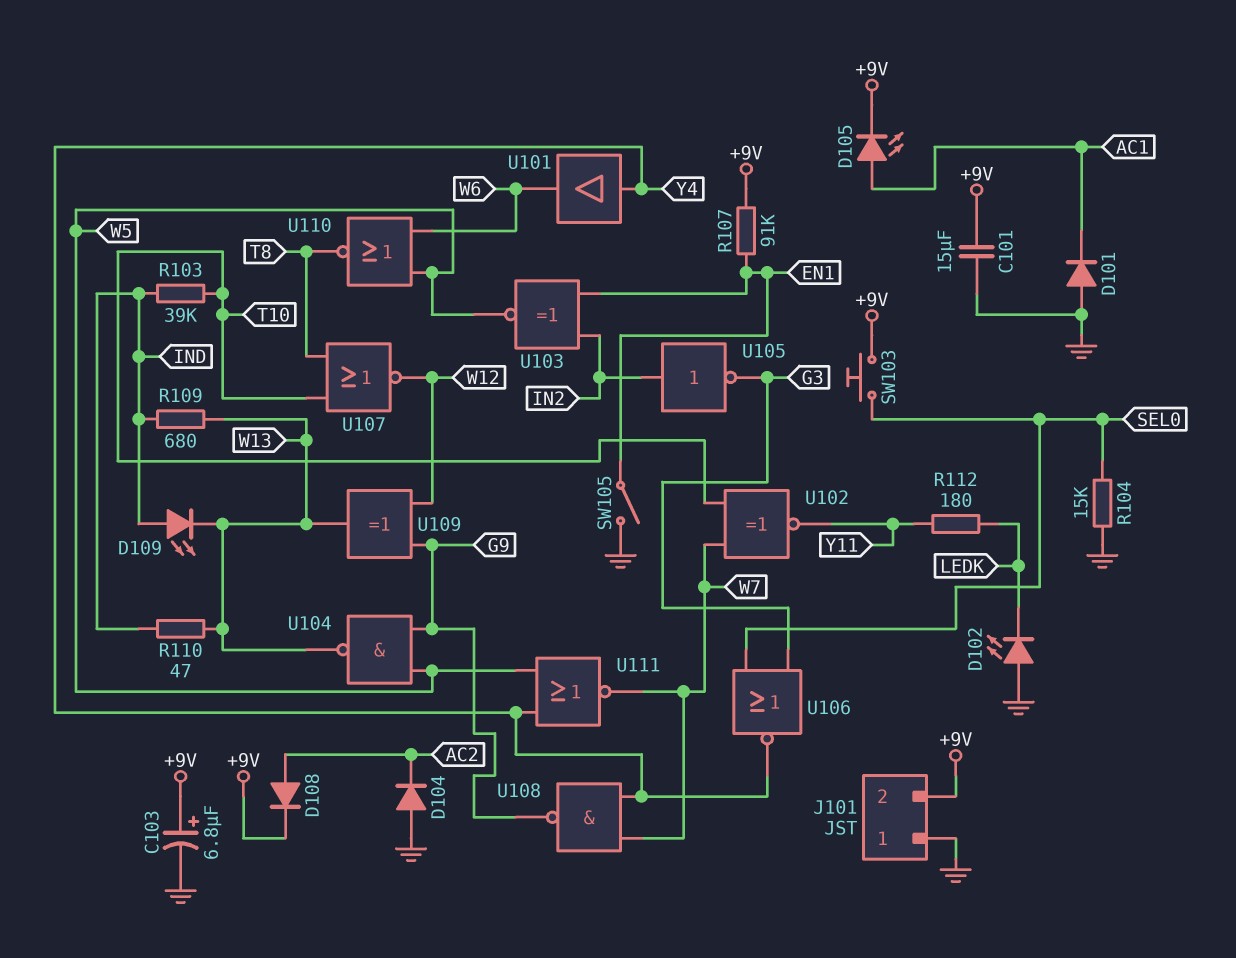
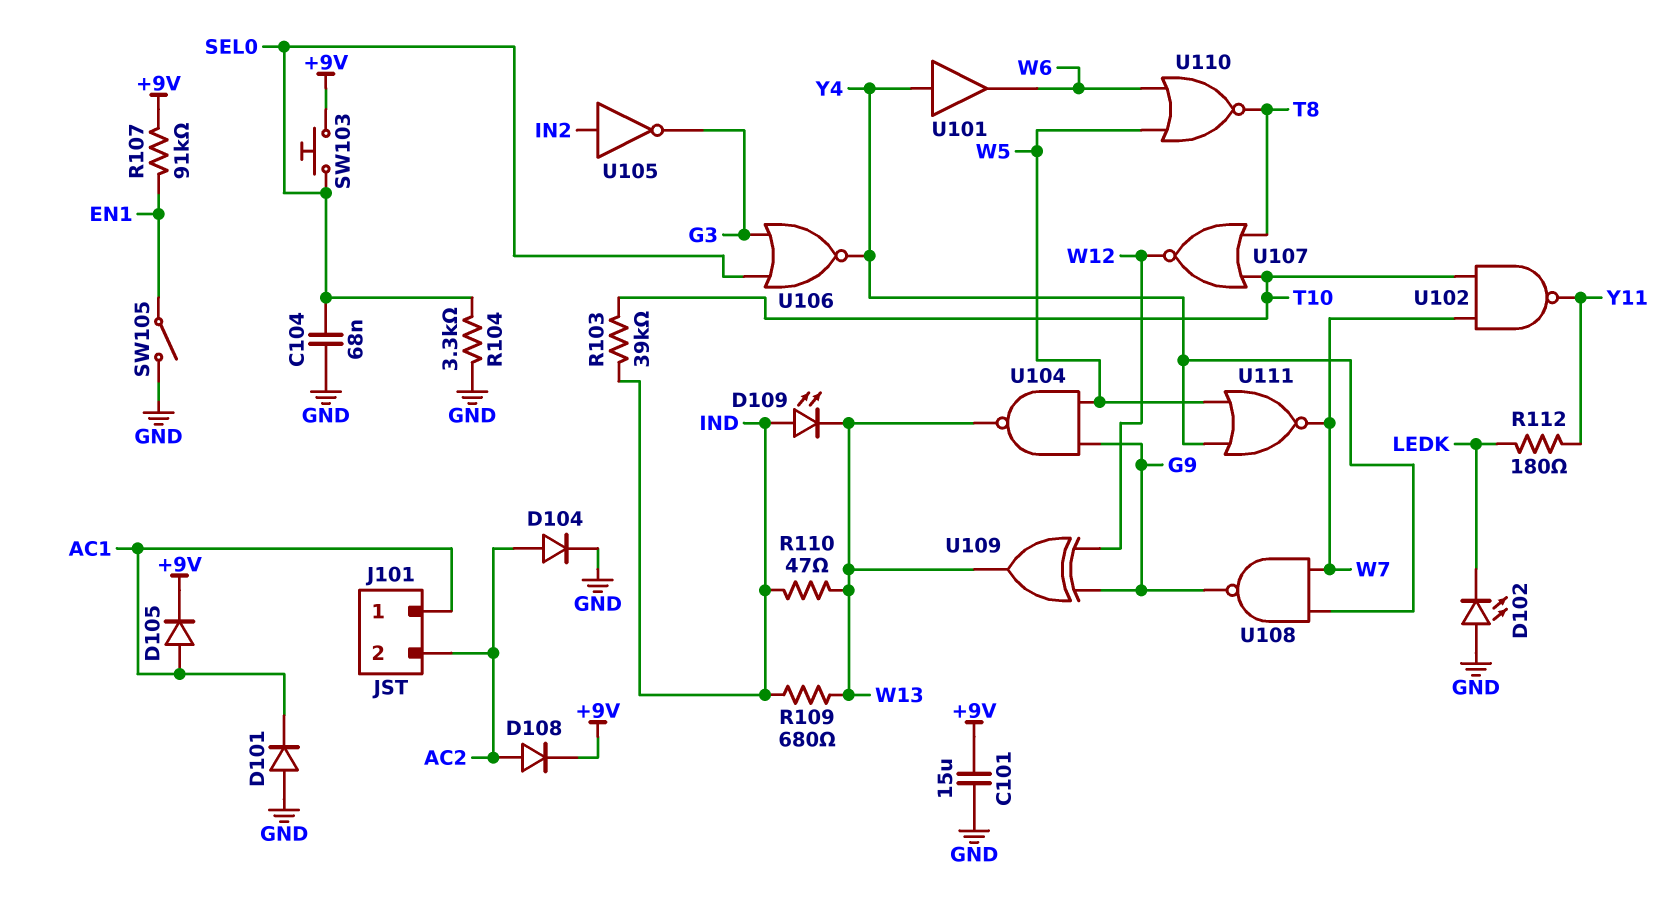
C103: 6.8uF (plus +9V, minus GND) -> none
C104: none -> 68nF (GND, SEL0)
D104: diode (A GND, K AC2) -> diode (A AC2, K GND)
D105: LED (A AC1, K +9V) -> diode (A AC1, K +9V)
J101 pin 1: GND -> AC1
J101 pin 2: +9V -> AC2
R104: 15k (GND, SEL0) -> 3.3k (GND, SEL0)
U102: XNOR (in T10, in W7, out Y11) -> NAND (in T10, in W7, out Y11)
U103: XNOR (in EN1, in IN2, out W5) -> none

